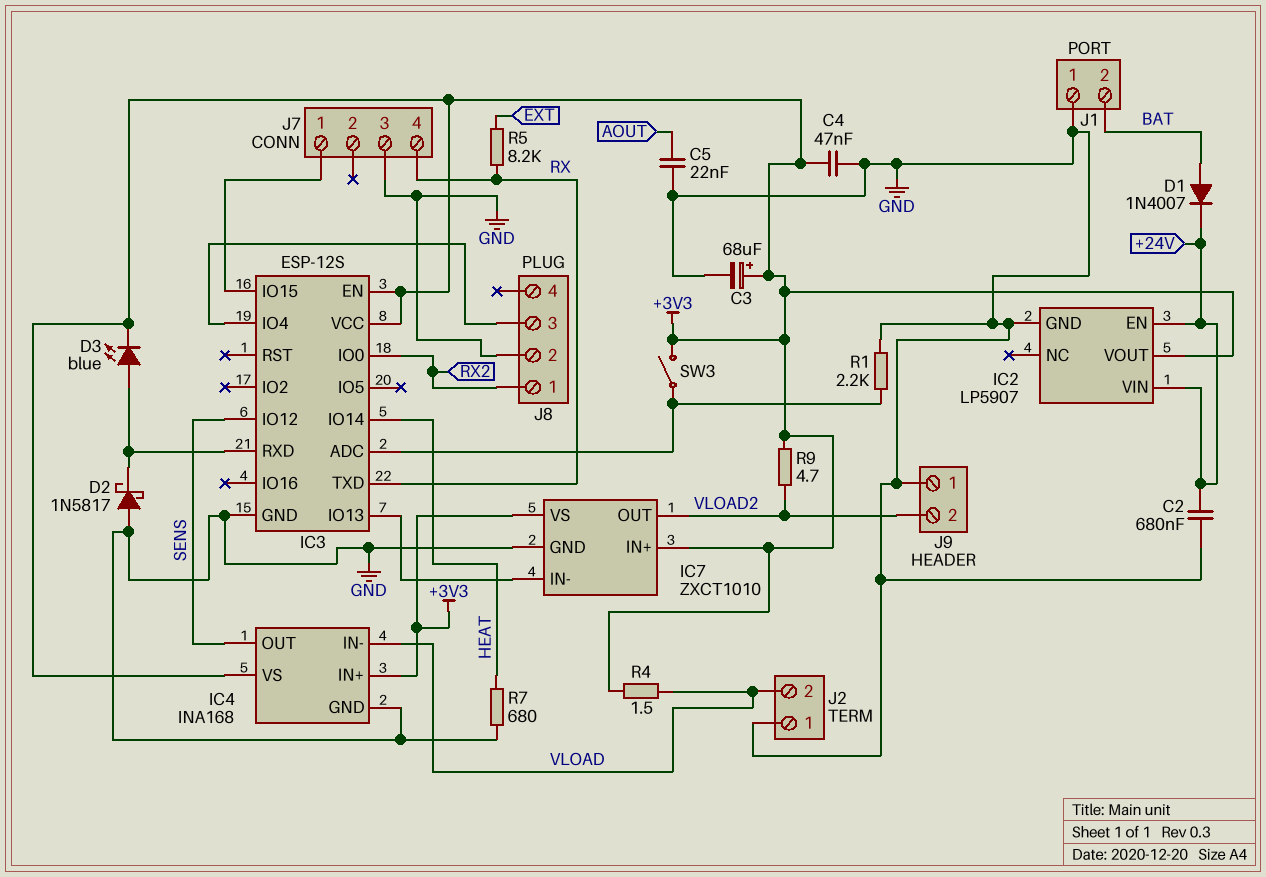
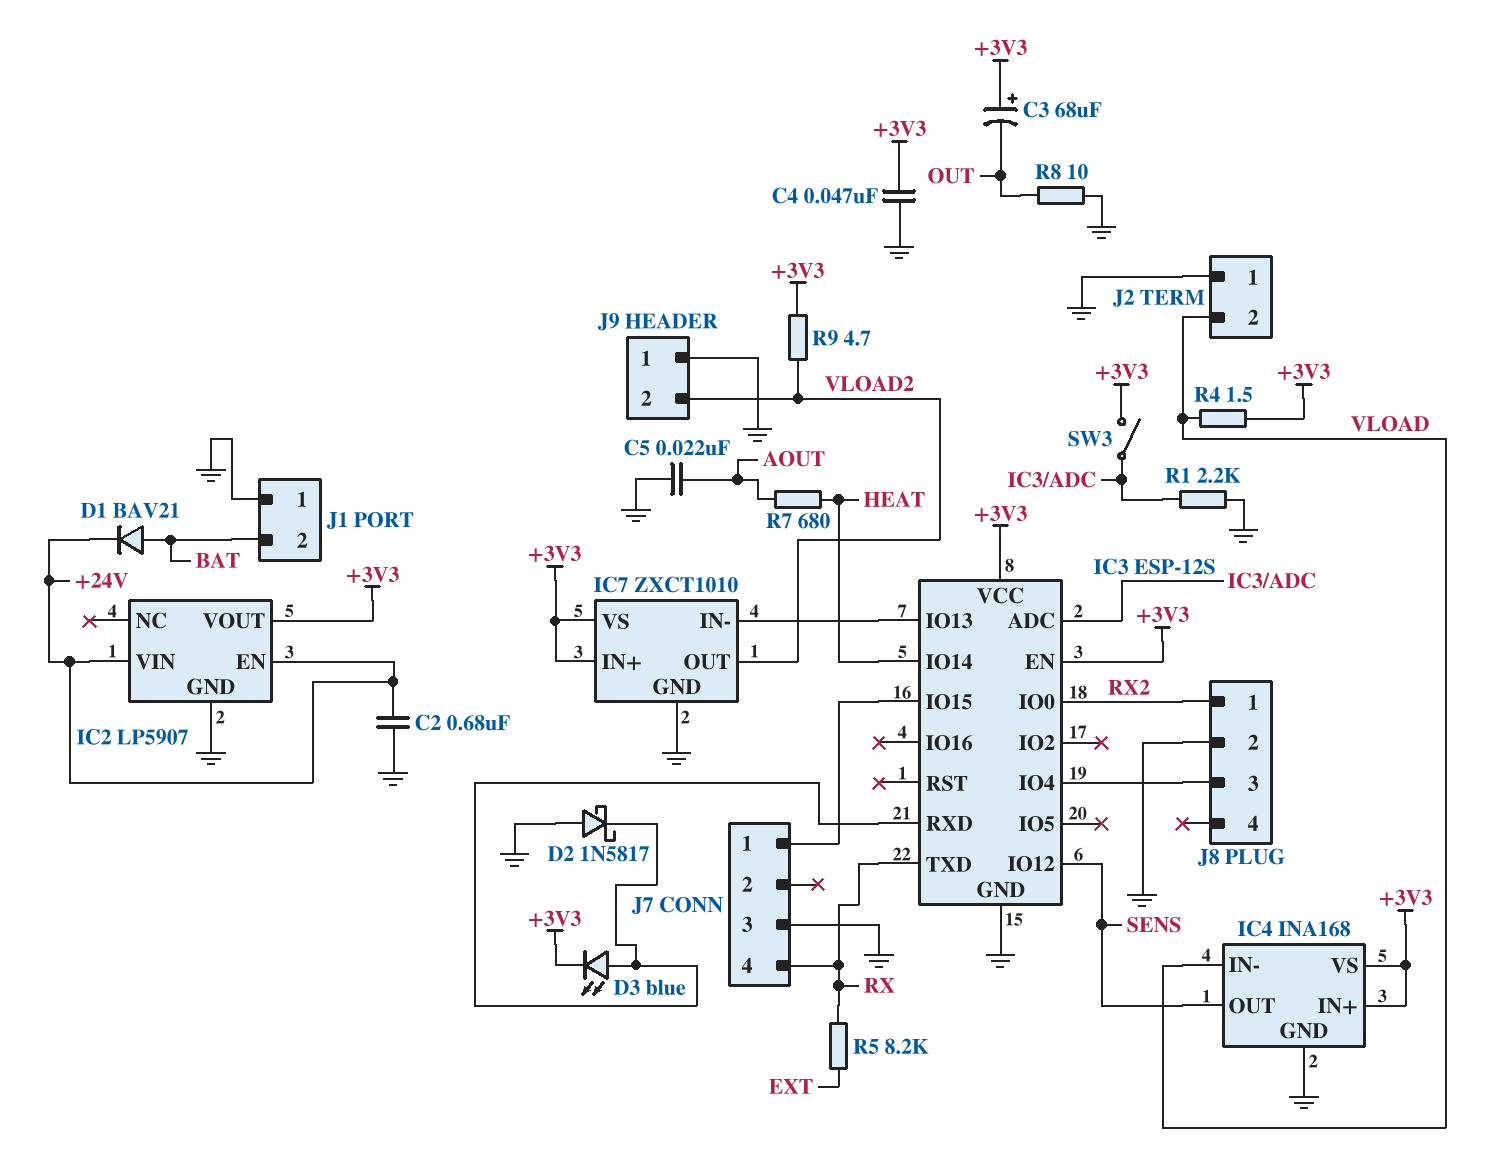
C3: 68uF (plus +3V3, minus GND) -> 68uF (plus +3V3, minus OUT)
D1: diode 1N4007 (A BAT, K +24V) -> diode BAV21 (A BAT, K +24V)
R7: 680 (GND, HEAT) -> 680 (AOUT, HEAT)
R8: none -> 10 (GND, OUT)

